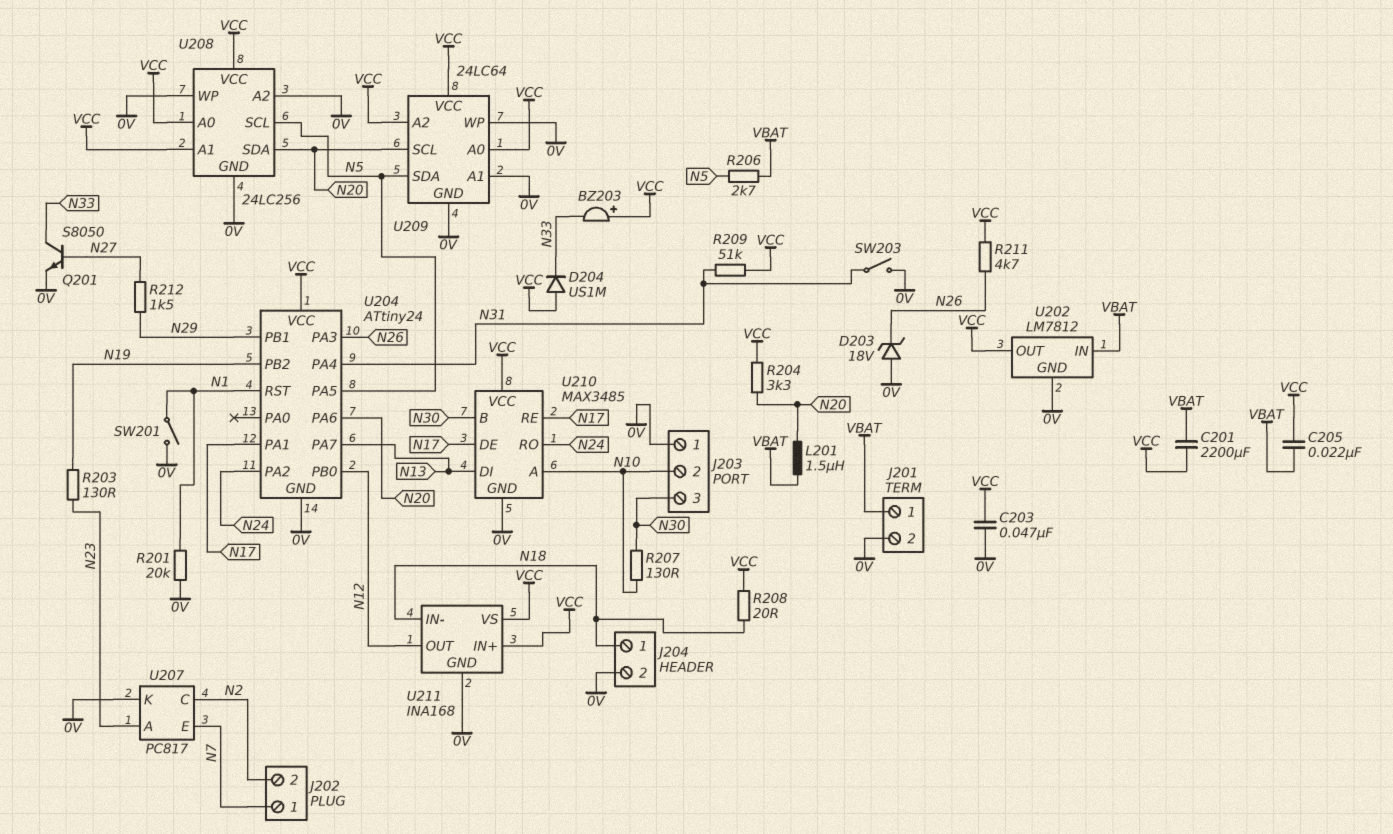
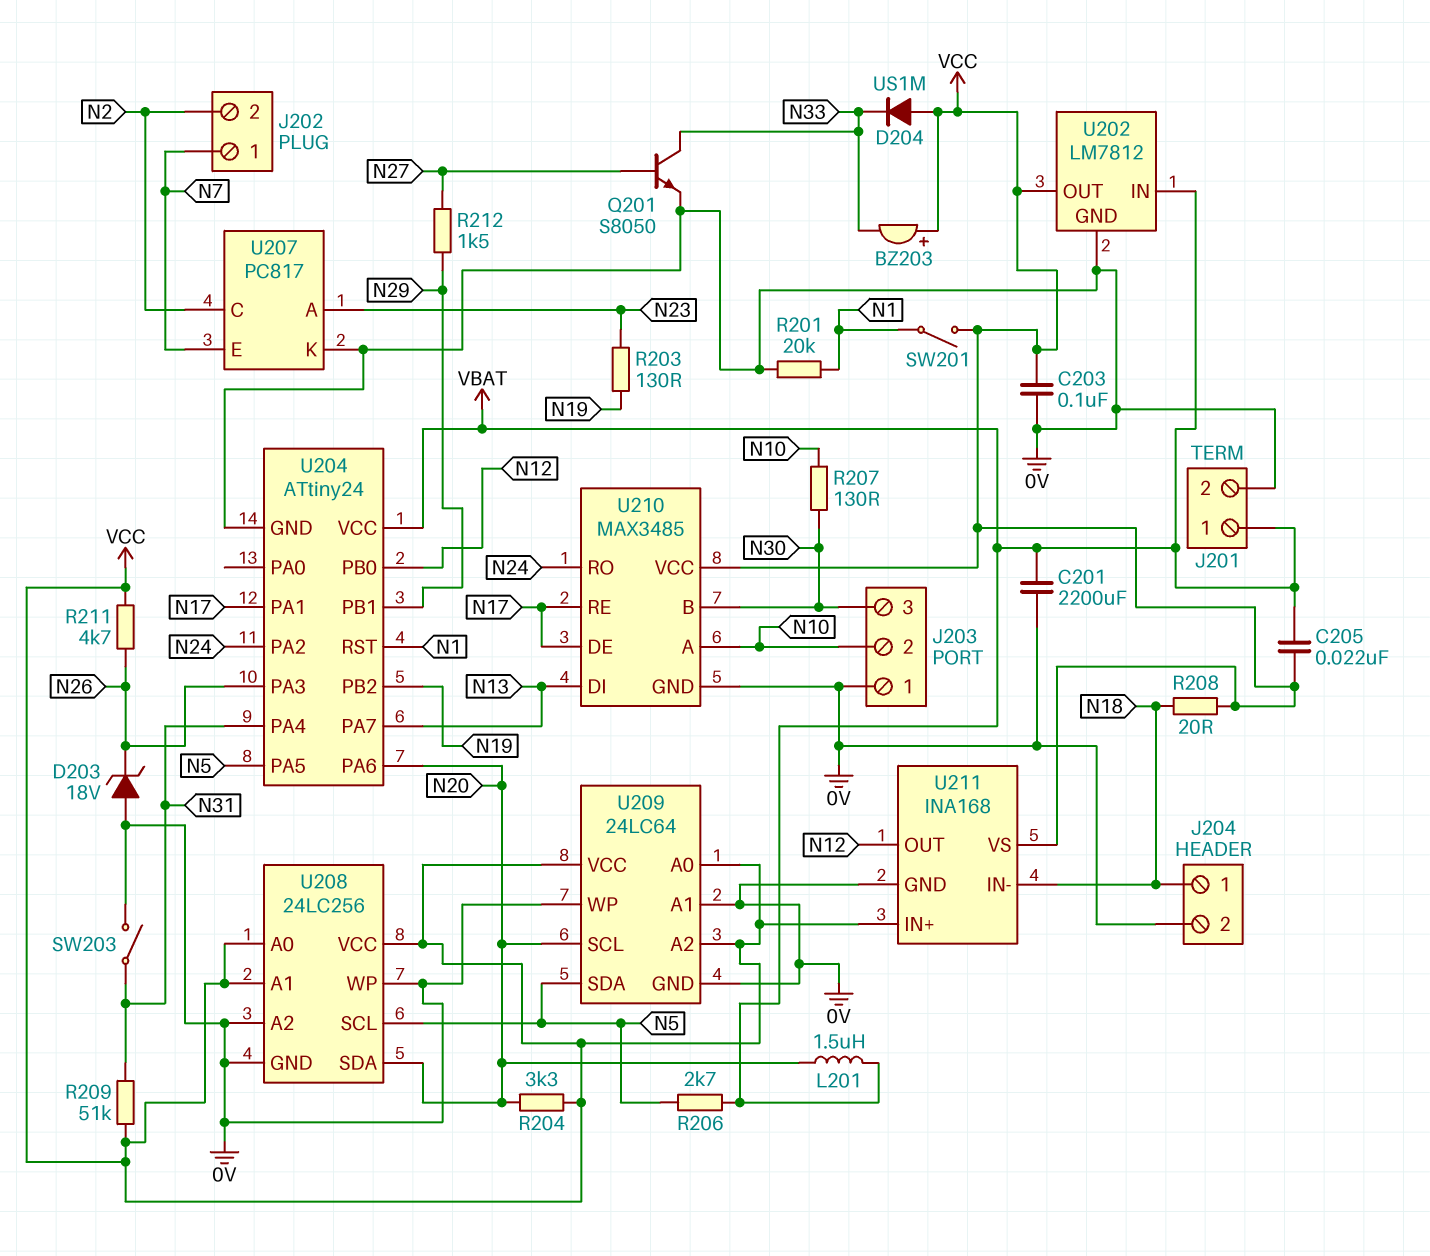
C201: 2200uF (VBAT, VCC) -> 2200uF (0V, VBAT)
C203: 47nF (0V, VCC) -> 100nF (0V, VCC)
SW201: switch (0V, N1) -> switch (N1, VCC)
U204 pin VCC: VCC -> VBAT

